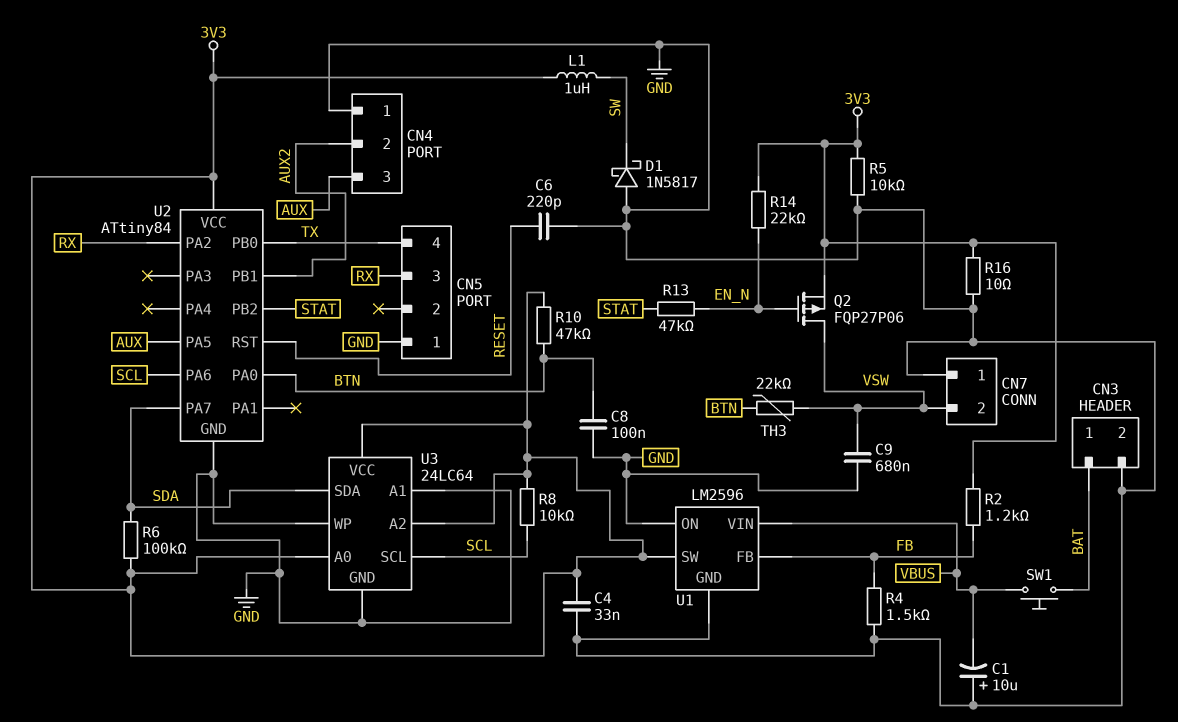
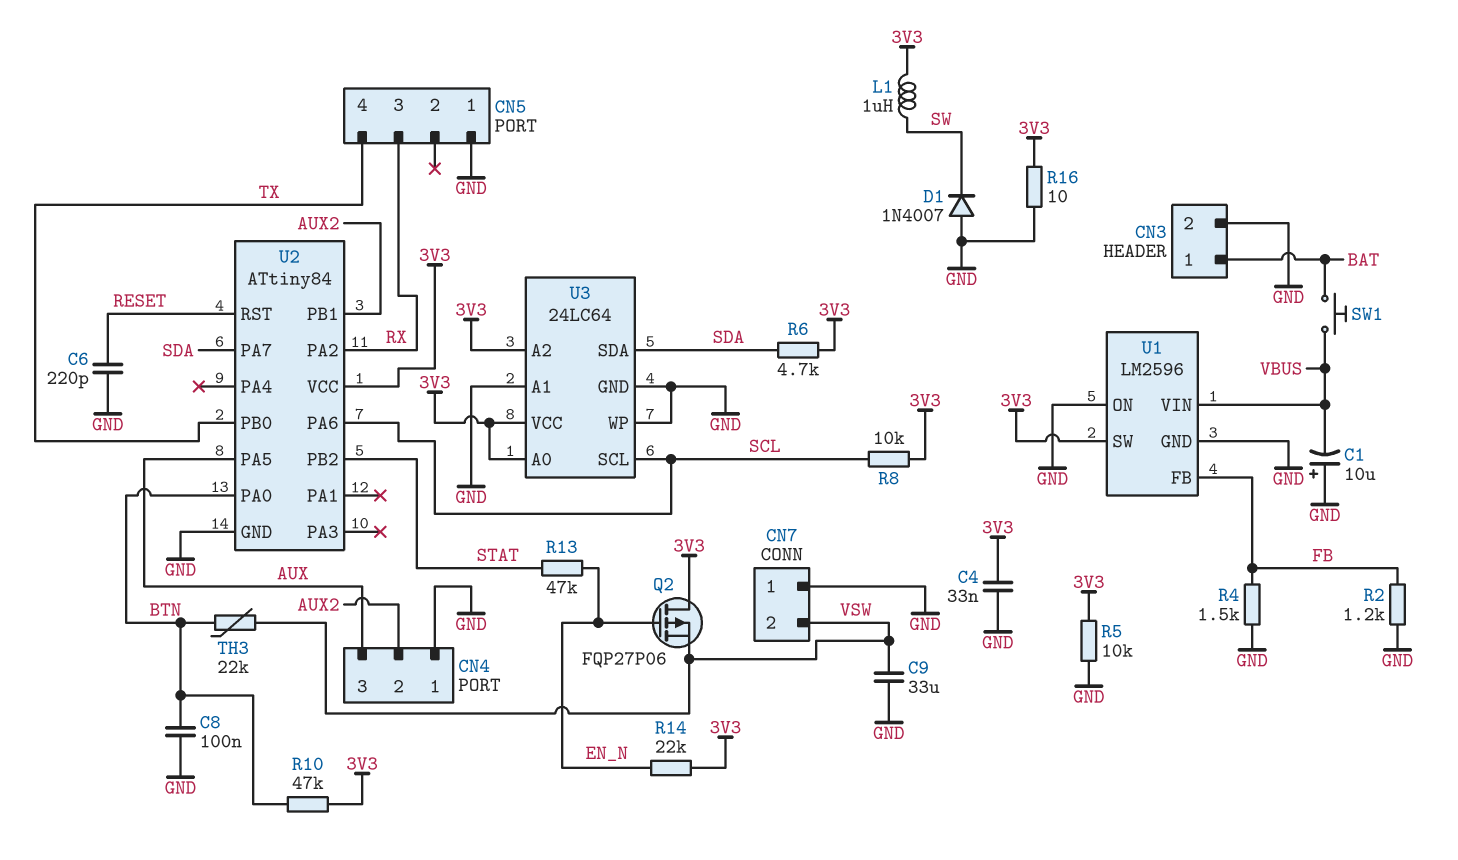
C9: 680nF (GND, VSW) -> 33uF (GND, VSW)
D1: schottky 1N5817 (A GND, K SW) -> diode 1N4007 (A GND, K SW)
Q2: PMOS FQP27P06 (G EN_N, D VSW, S 3V3) -> PMOS FQP27P06 (G EN_N, D 3V3, S VSW)
R2: 1.2k (3V3, FB) -> 1.2k (FB, GND)
R6: 100k (3V3, SDA) -> 4.7k (3V3, SDA)

